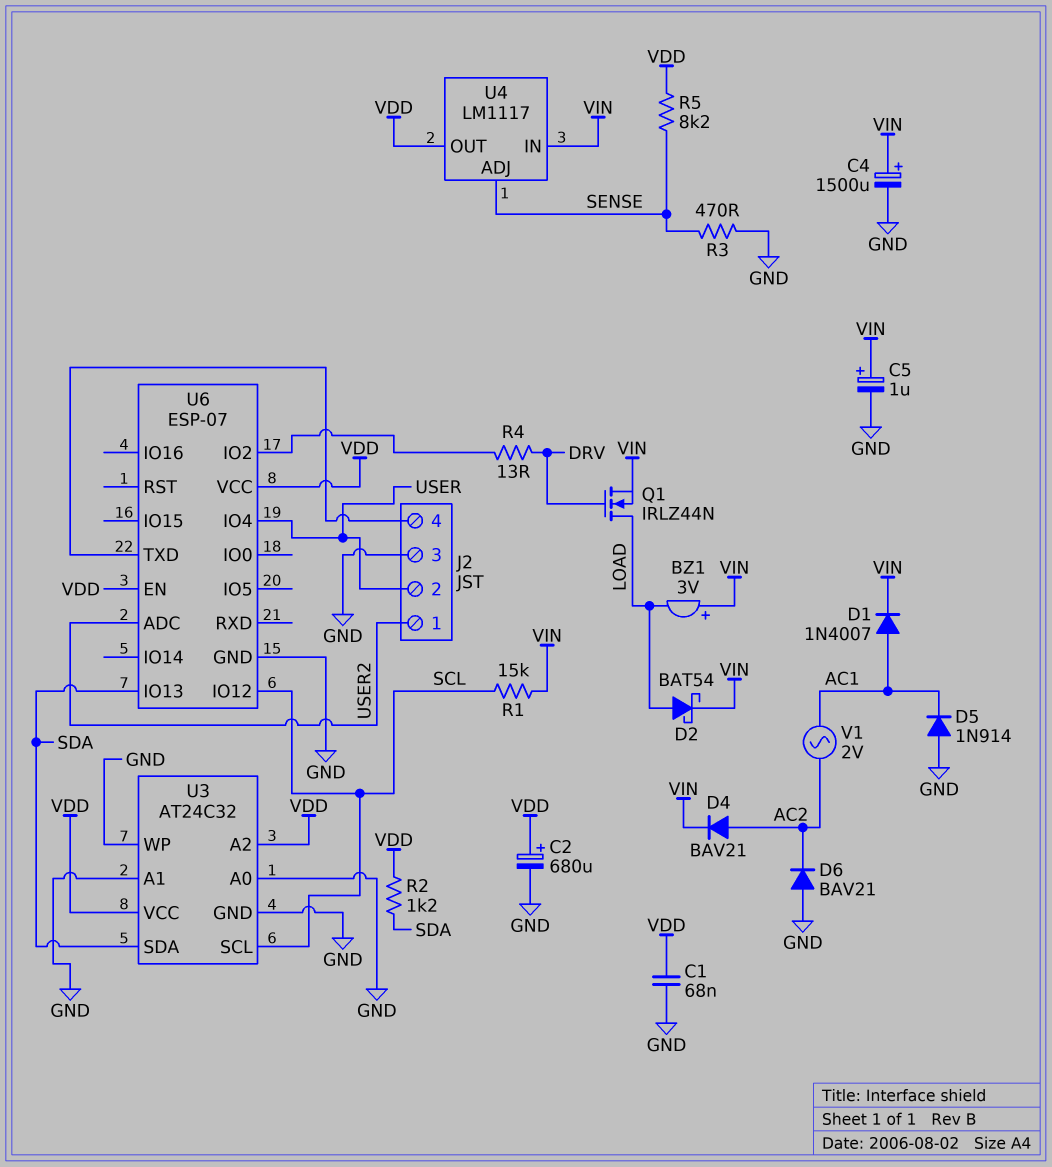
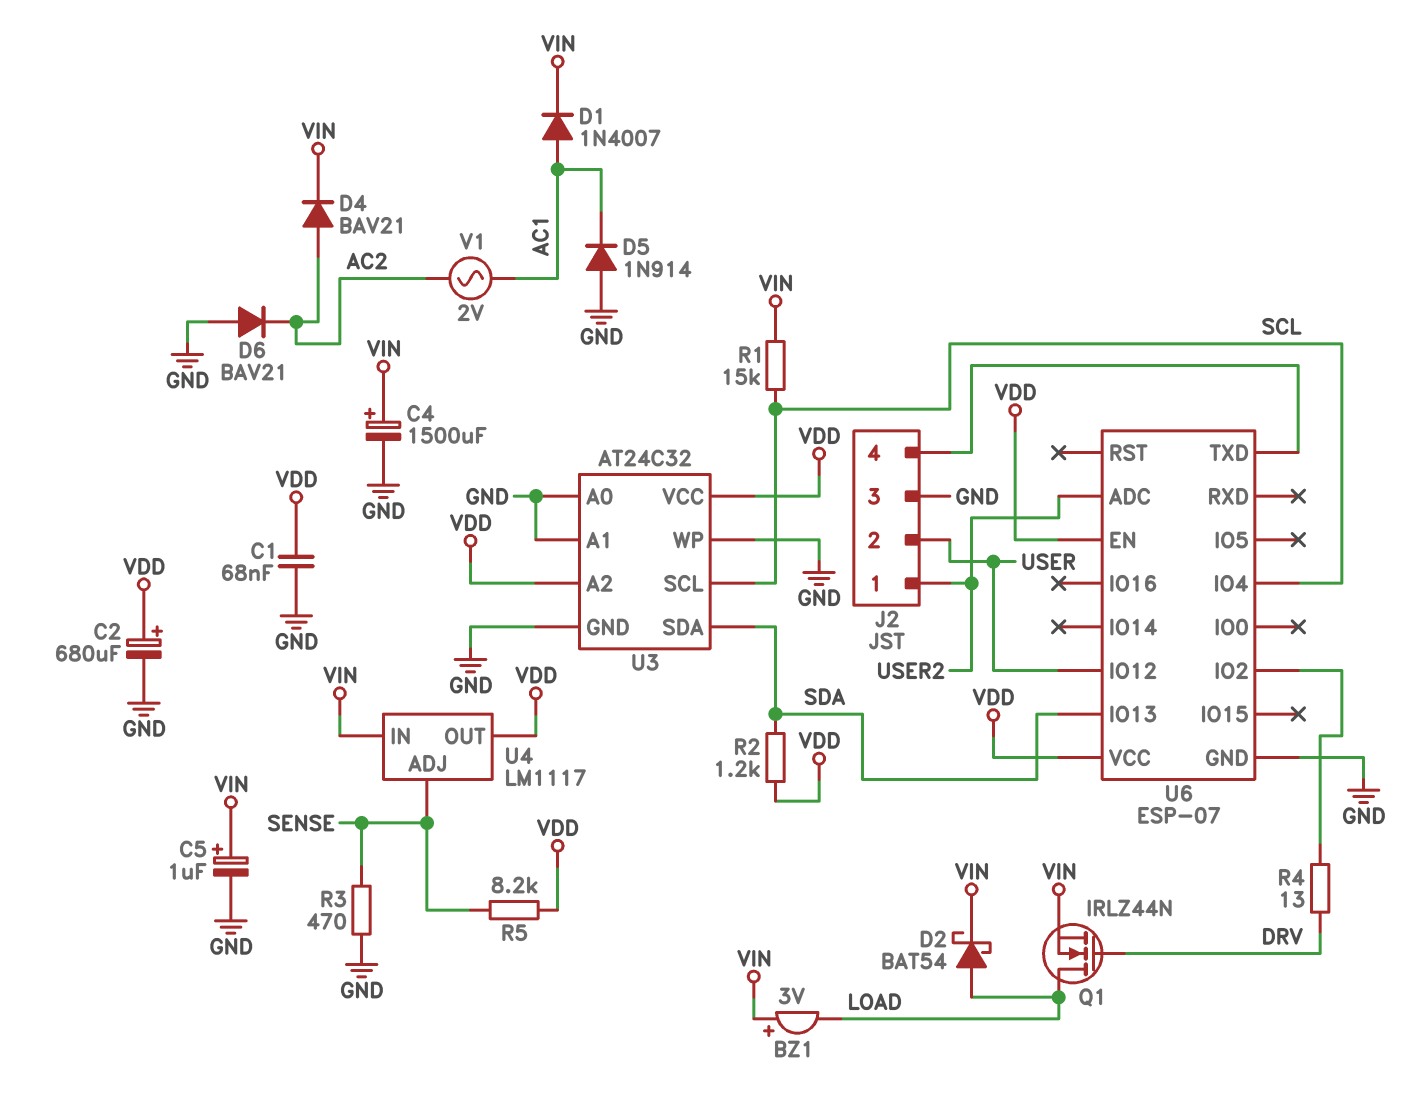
U6 pin IO4: USER -> SCL
U6 pin IO12: SCL -> USER

